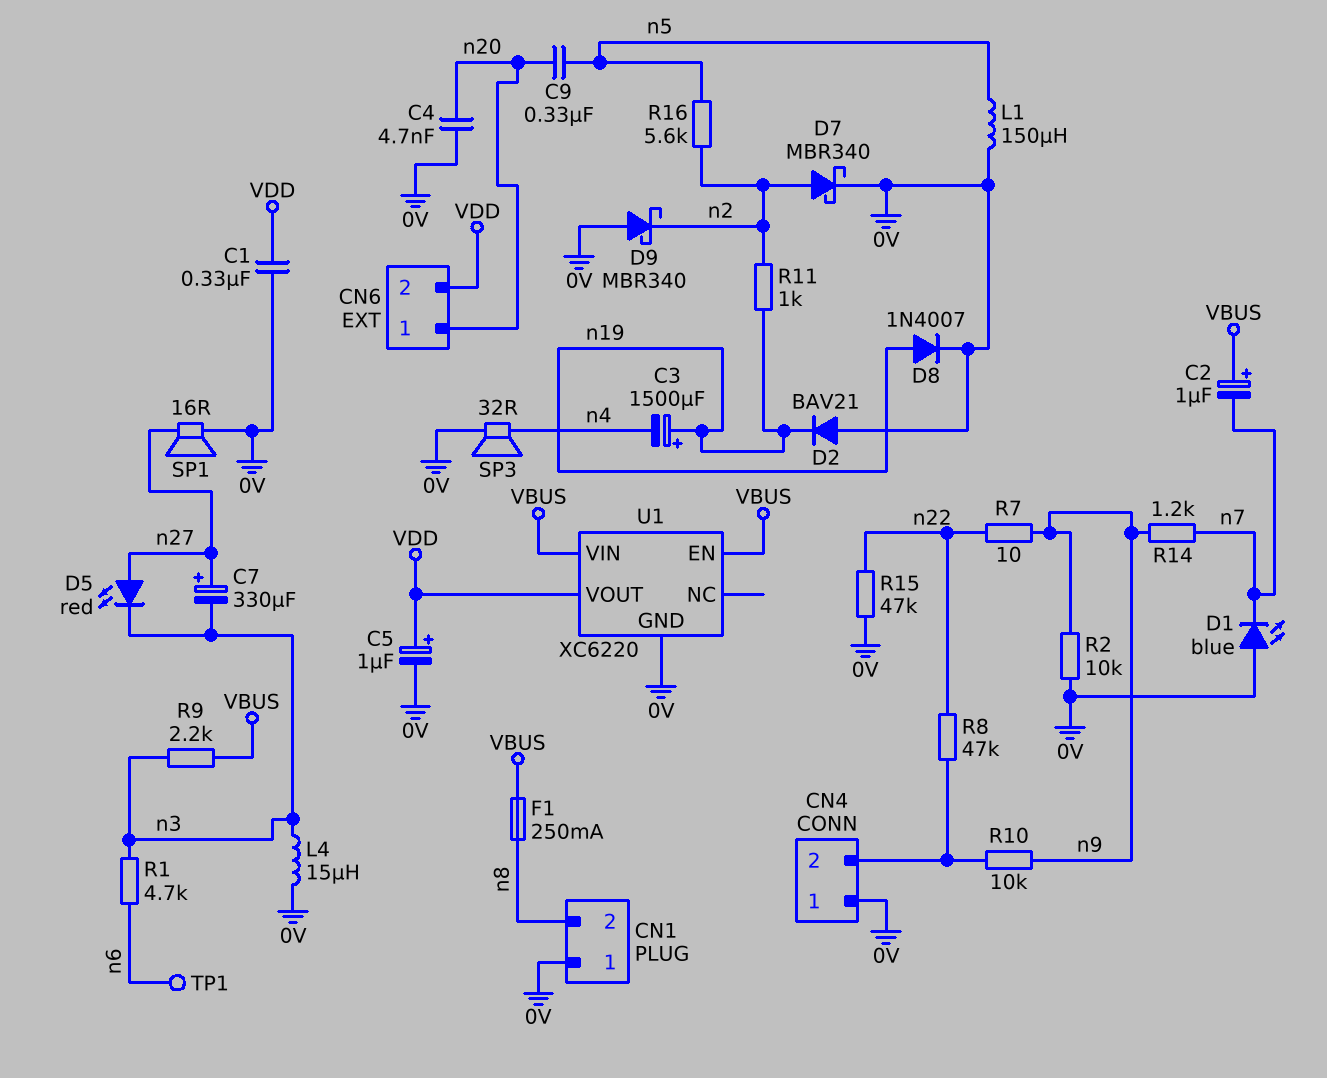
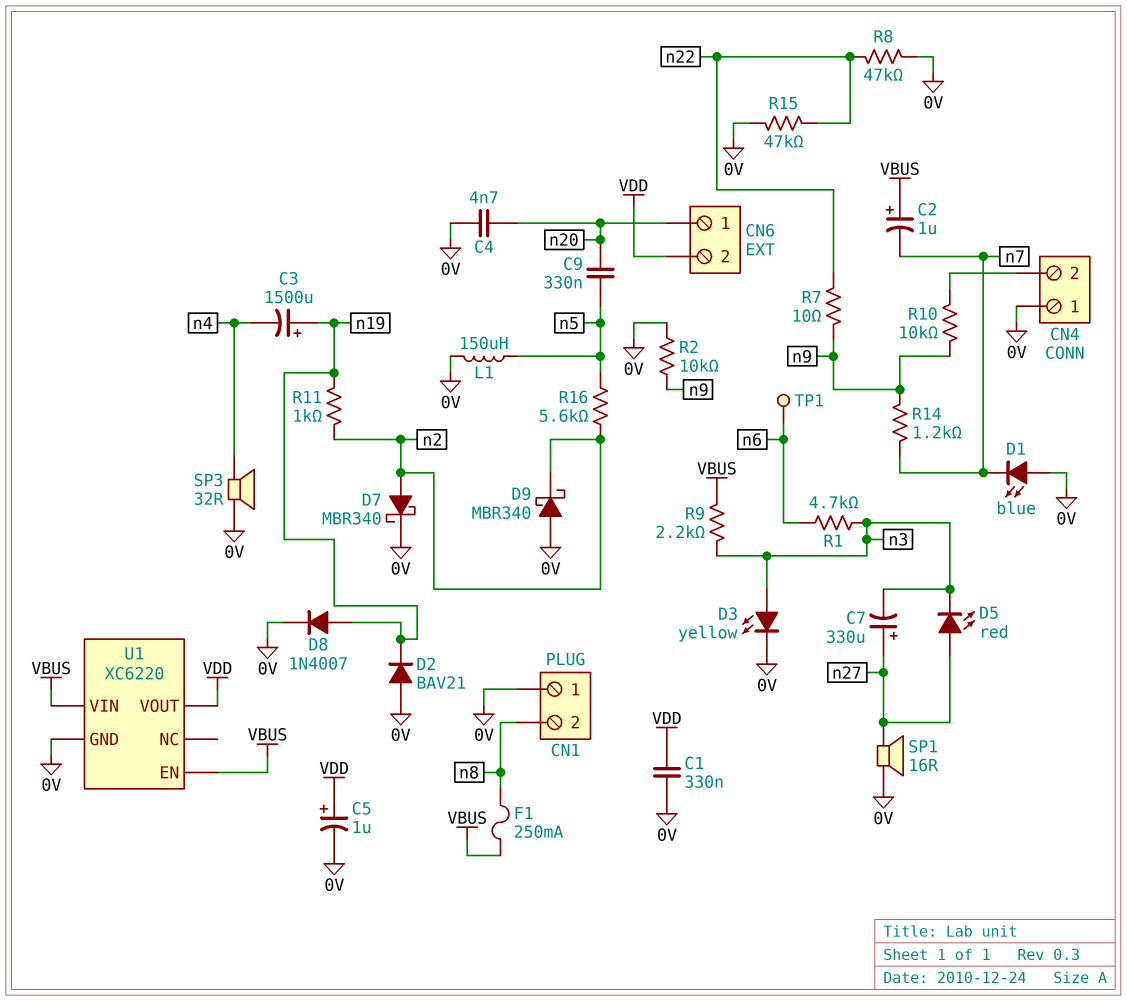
D3: none -> LED yellow (A n3, K 0V)
L4: 15uH (0V, n3) -> none
R8: 47k (CN4/2, n22) -> 47k (0V, n22)

